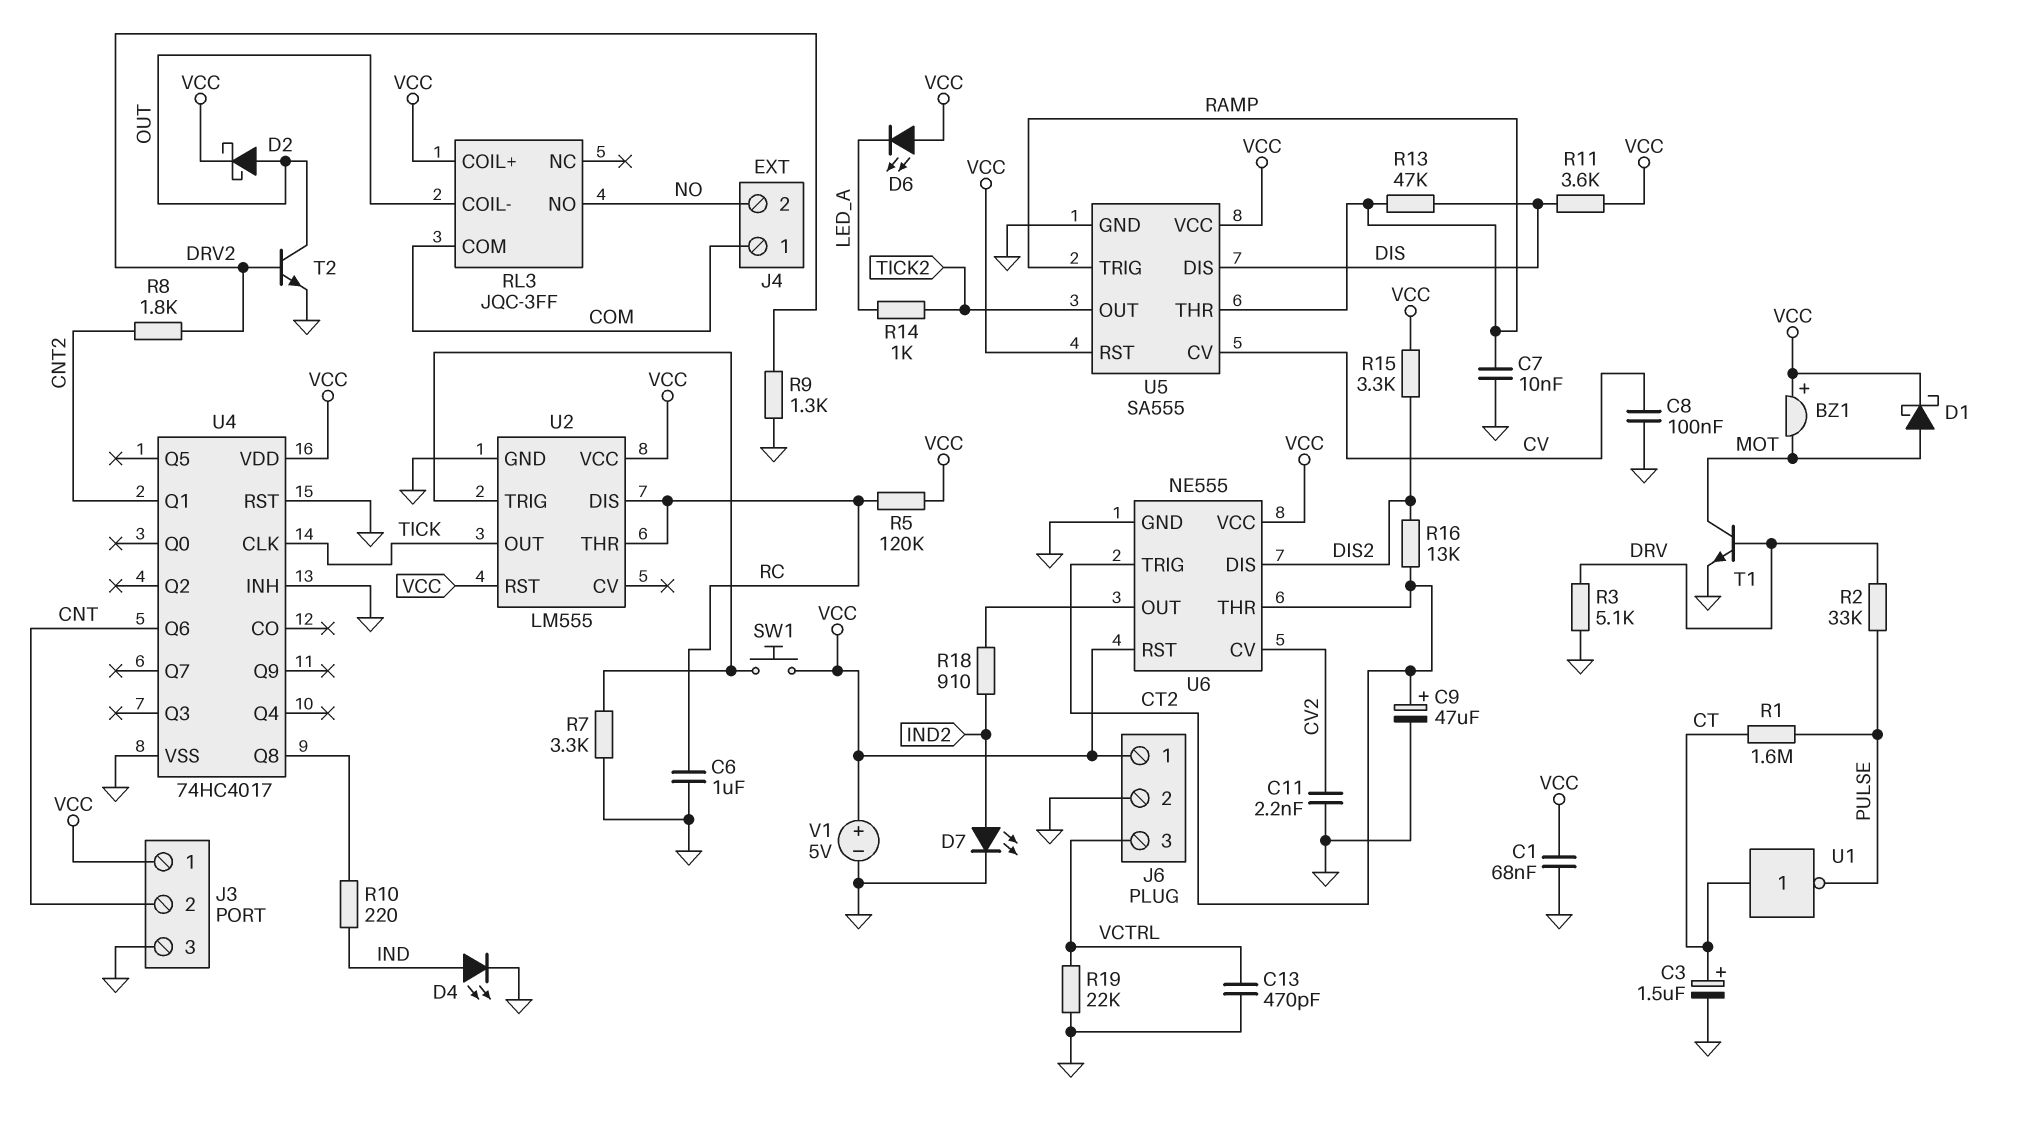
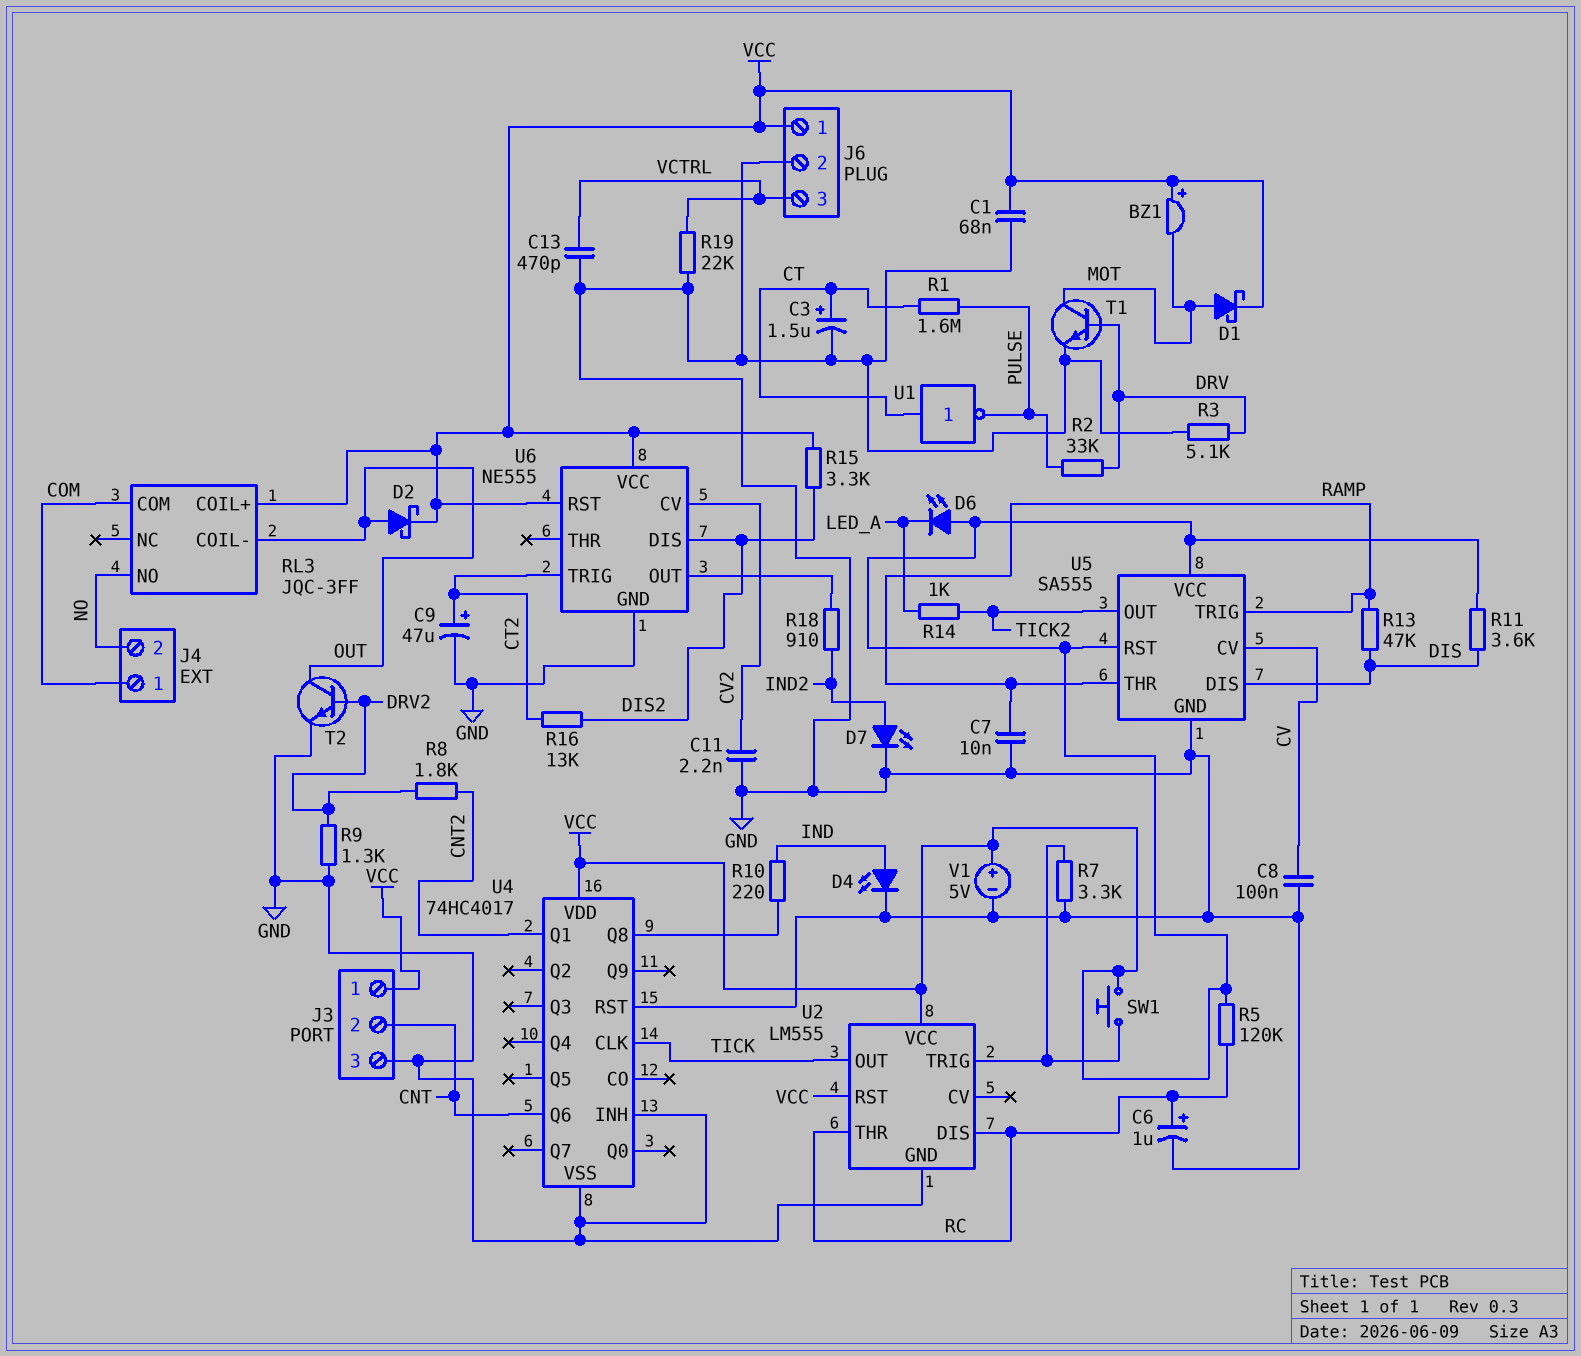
C6: 1uF (GND, RC) -> 1uF (plus RC, minus GND)
U6 pin THR: CT2 -> none

